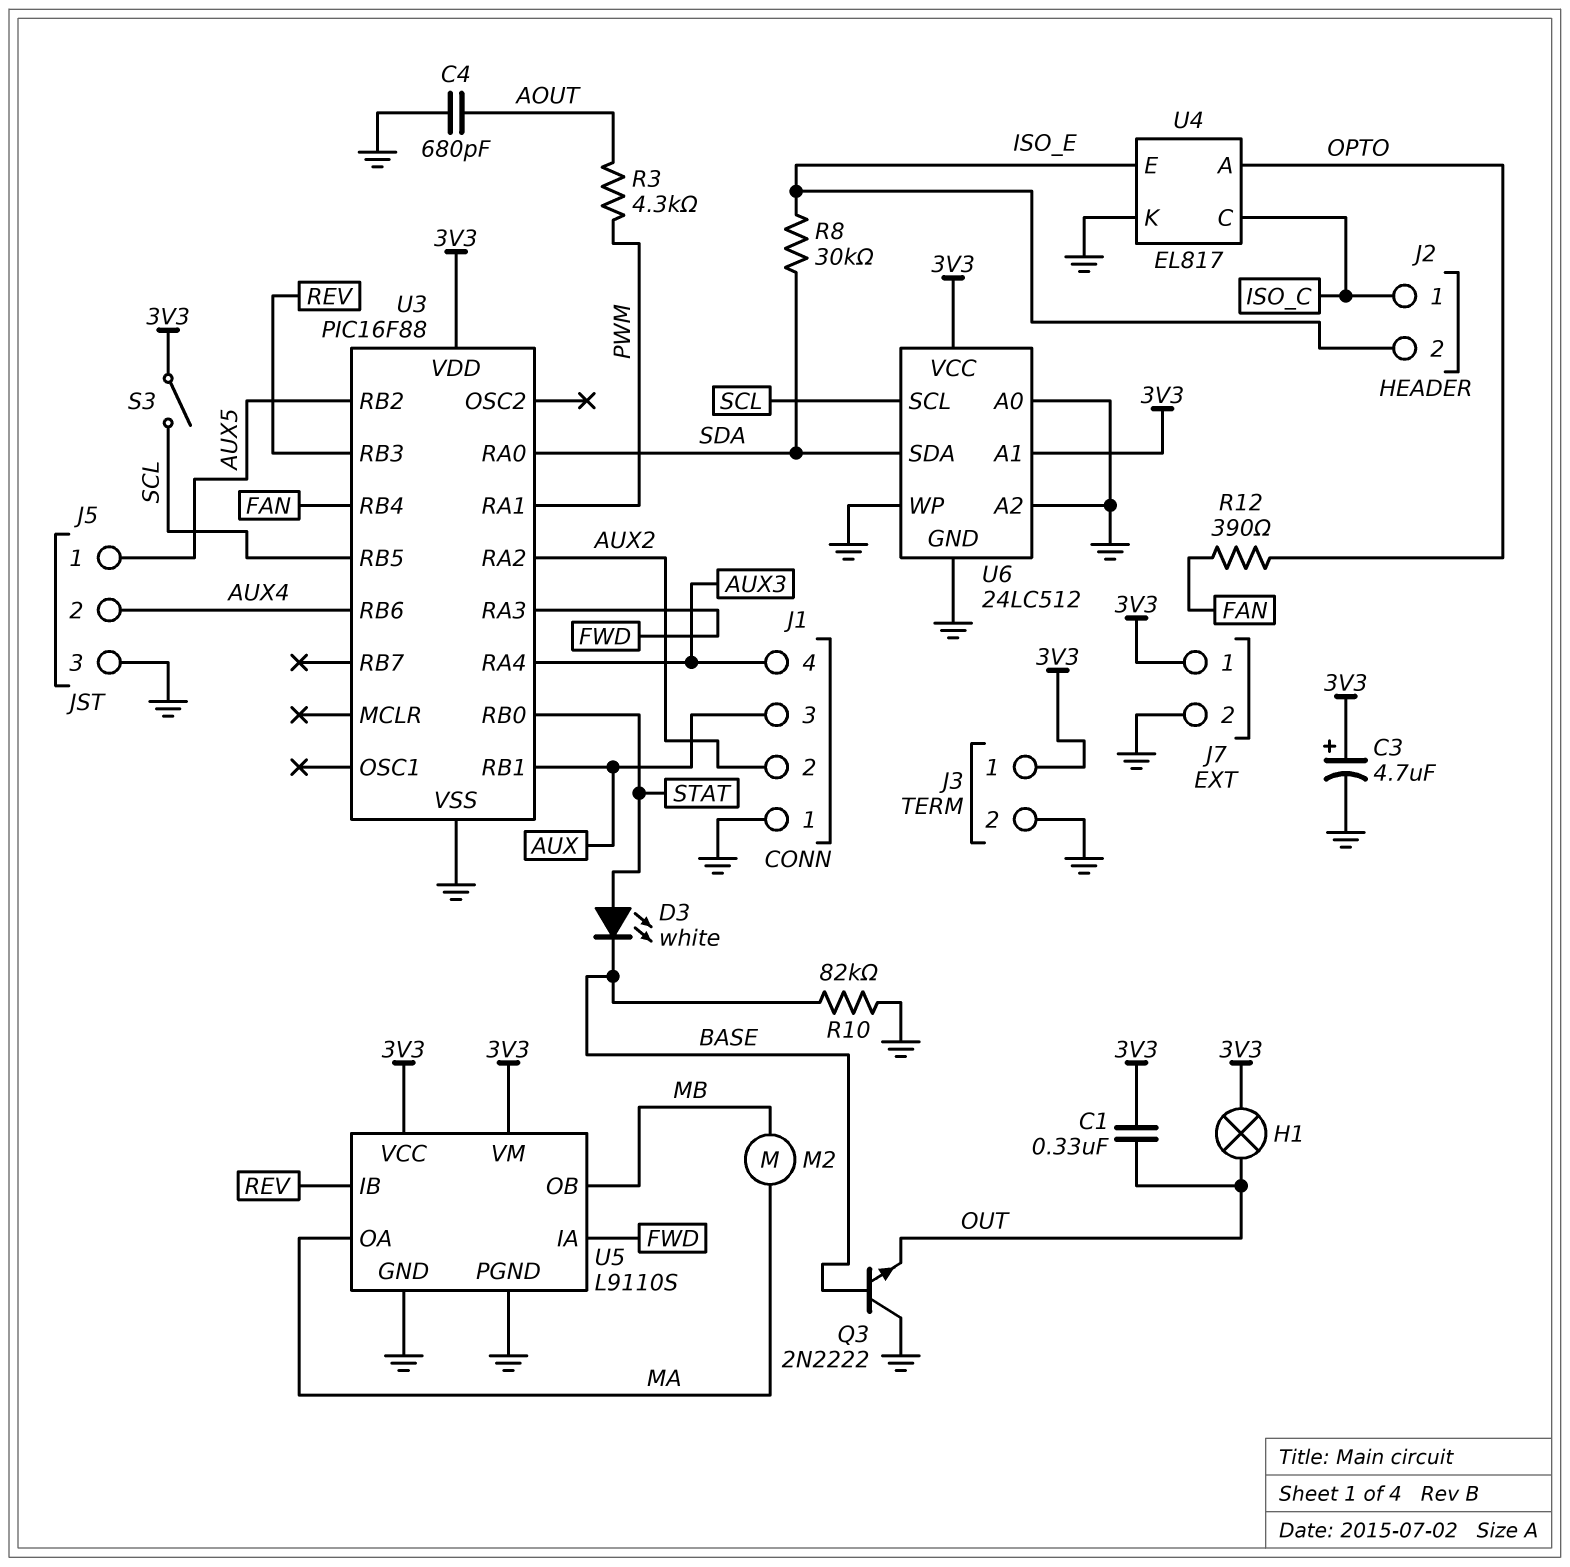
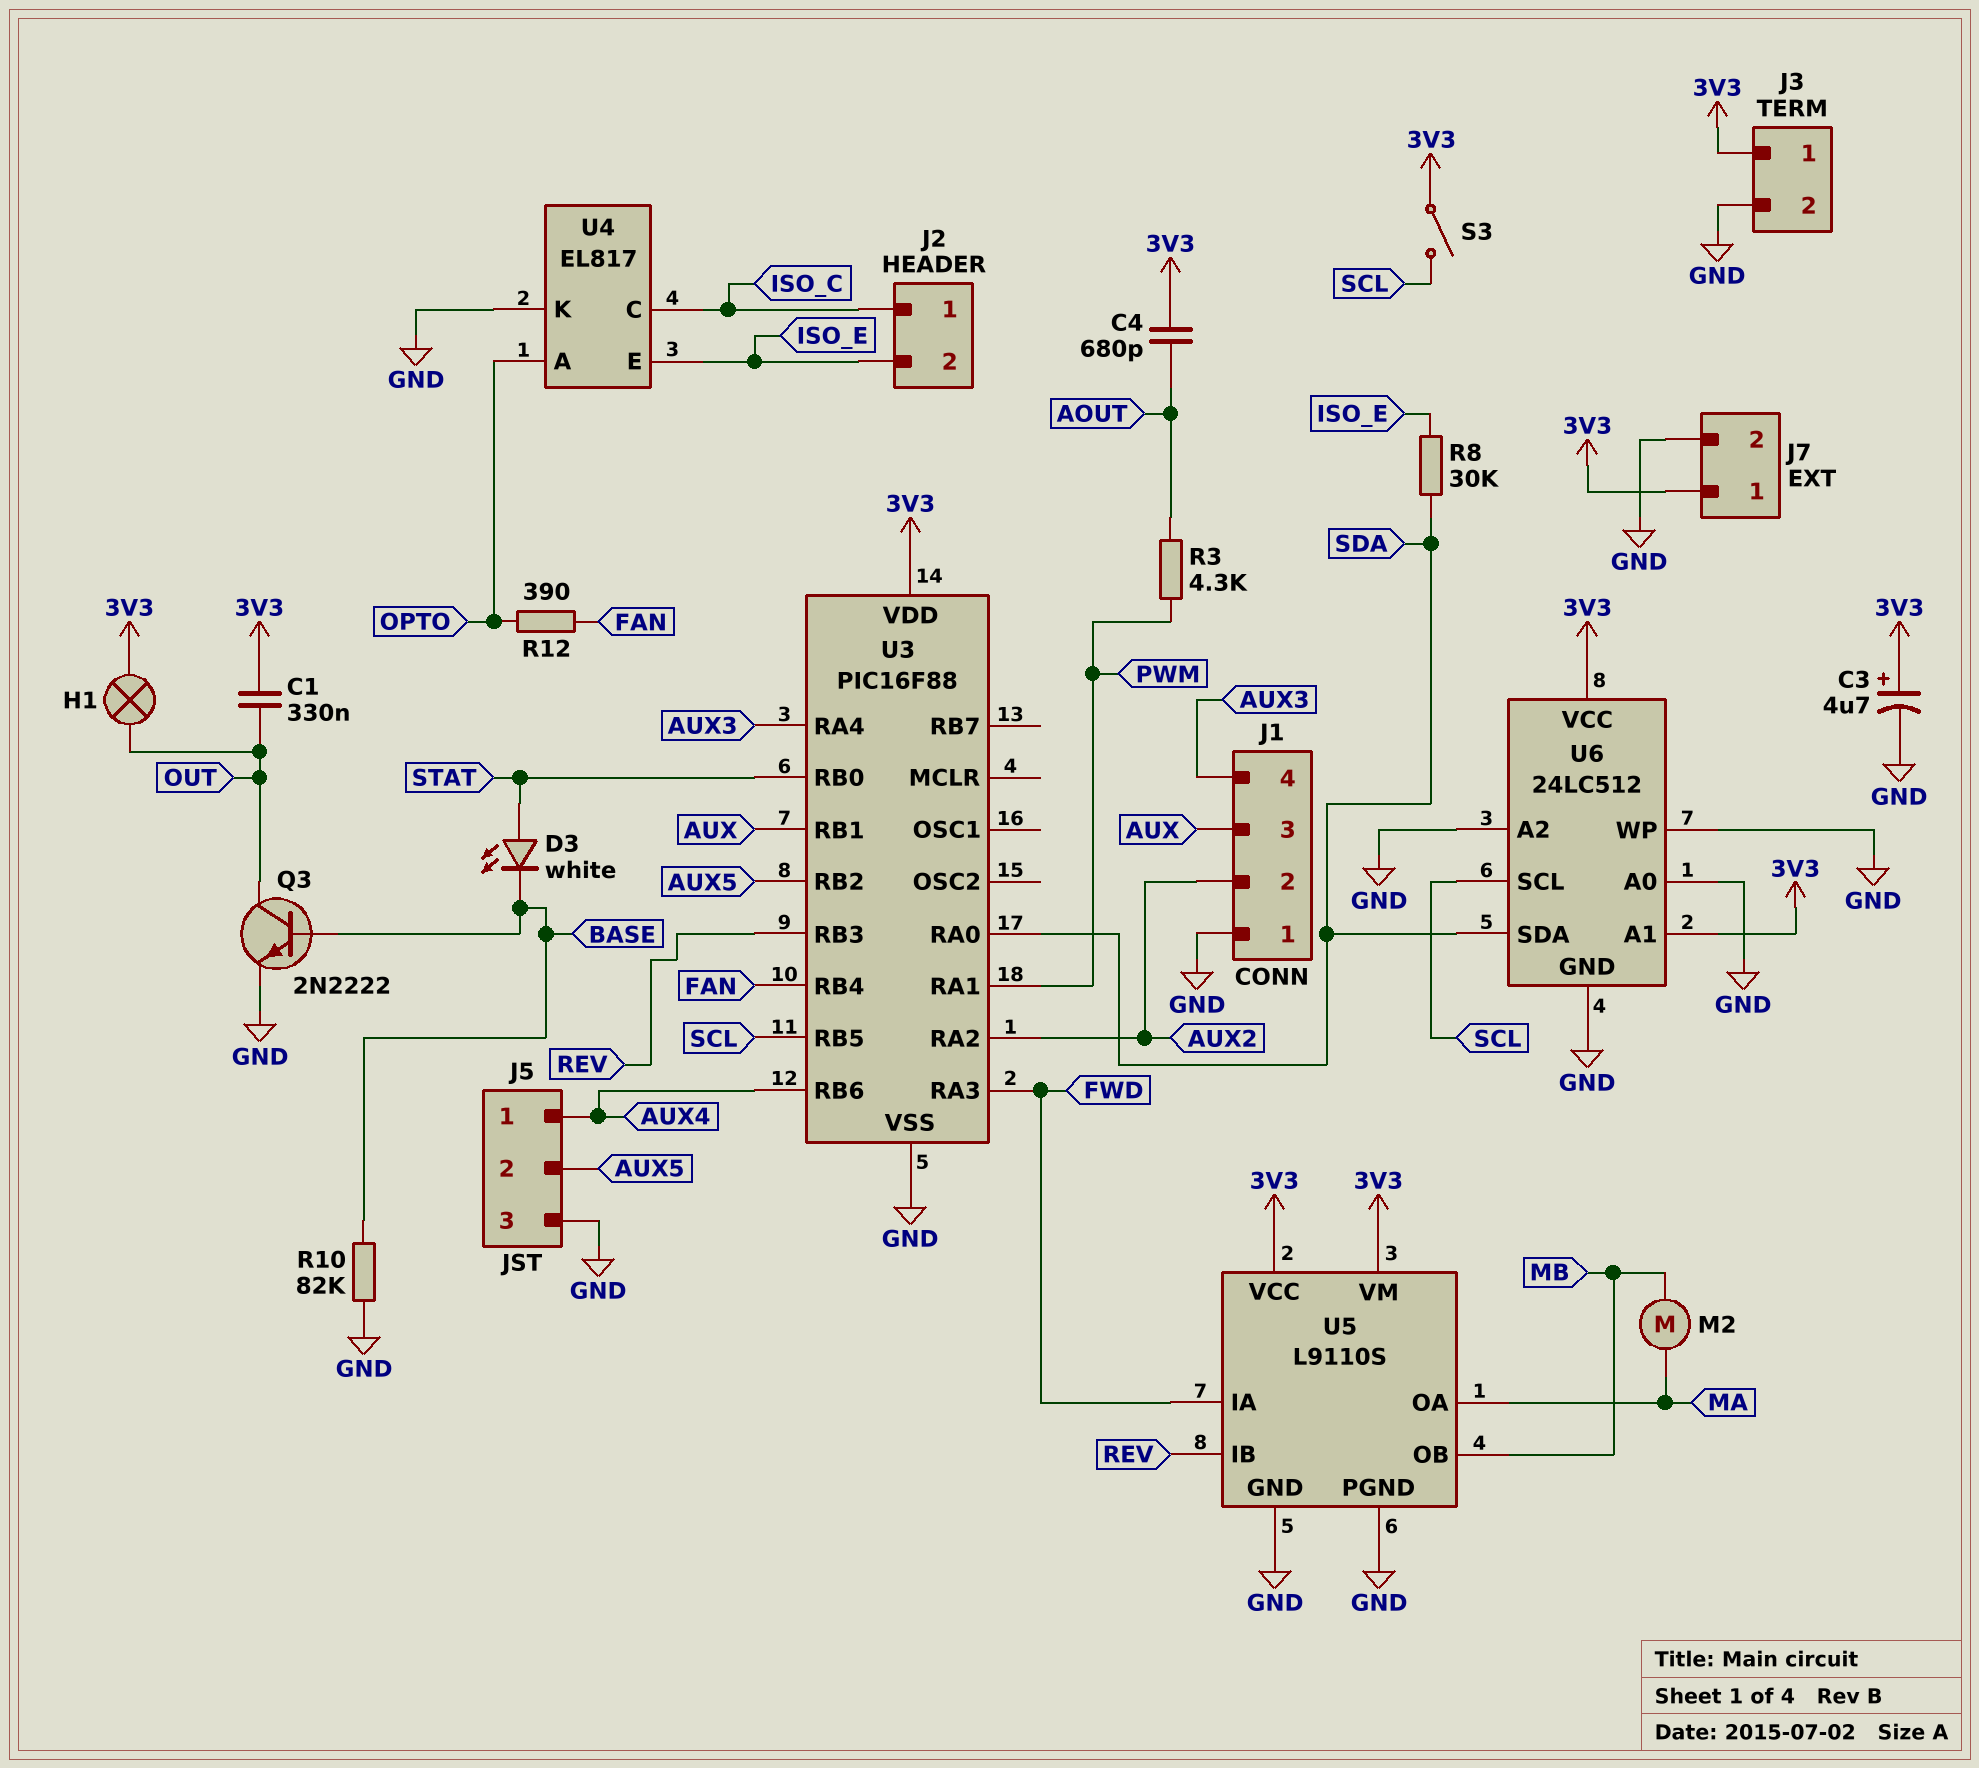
C4: 680pF (AOUT, GND) -> 680pF (3V3, AOUT)
J5 pin 1: AUX5 -> AUX4
J5 pin 2: AUX4 -> AUX5
Q3: NPN 2N2222 (B BASE, C GND, E OUT) -> NPN 2N2222 (B BASE, C OUT, E GND)

